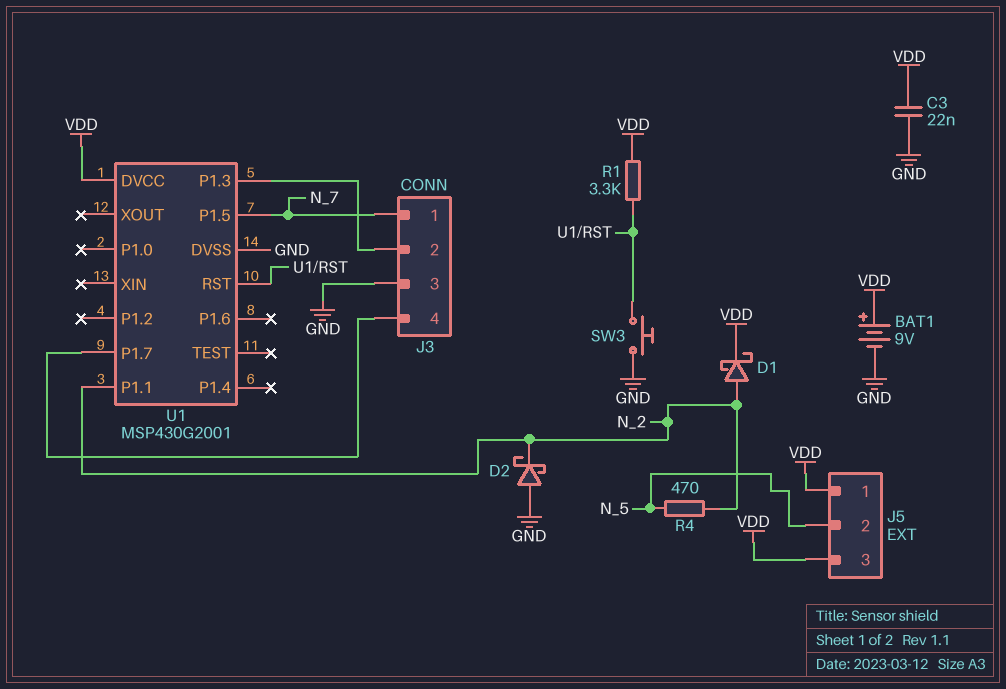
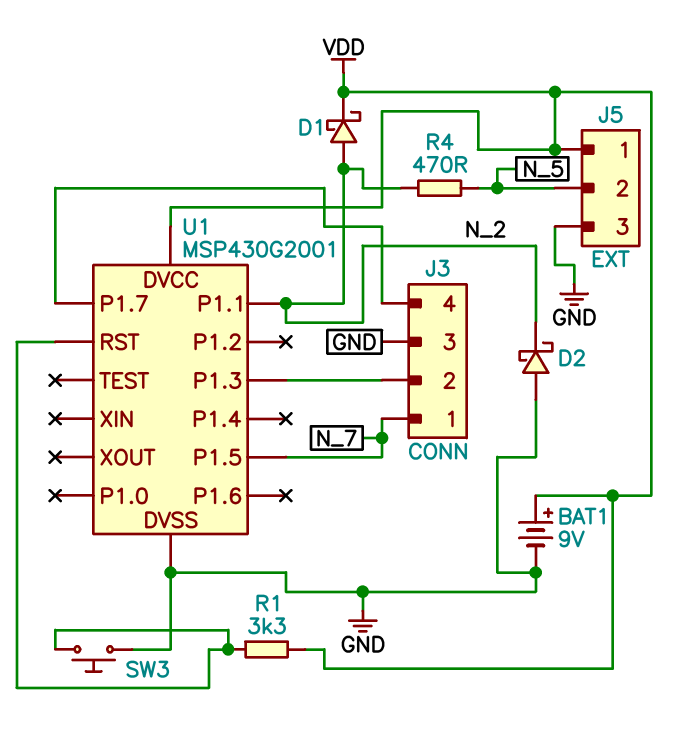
C3: 22nF (GND, VDD) -> none
J5 pin 3: VDD -> GND

